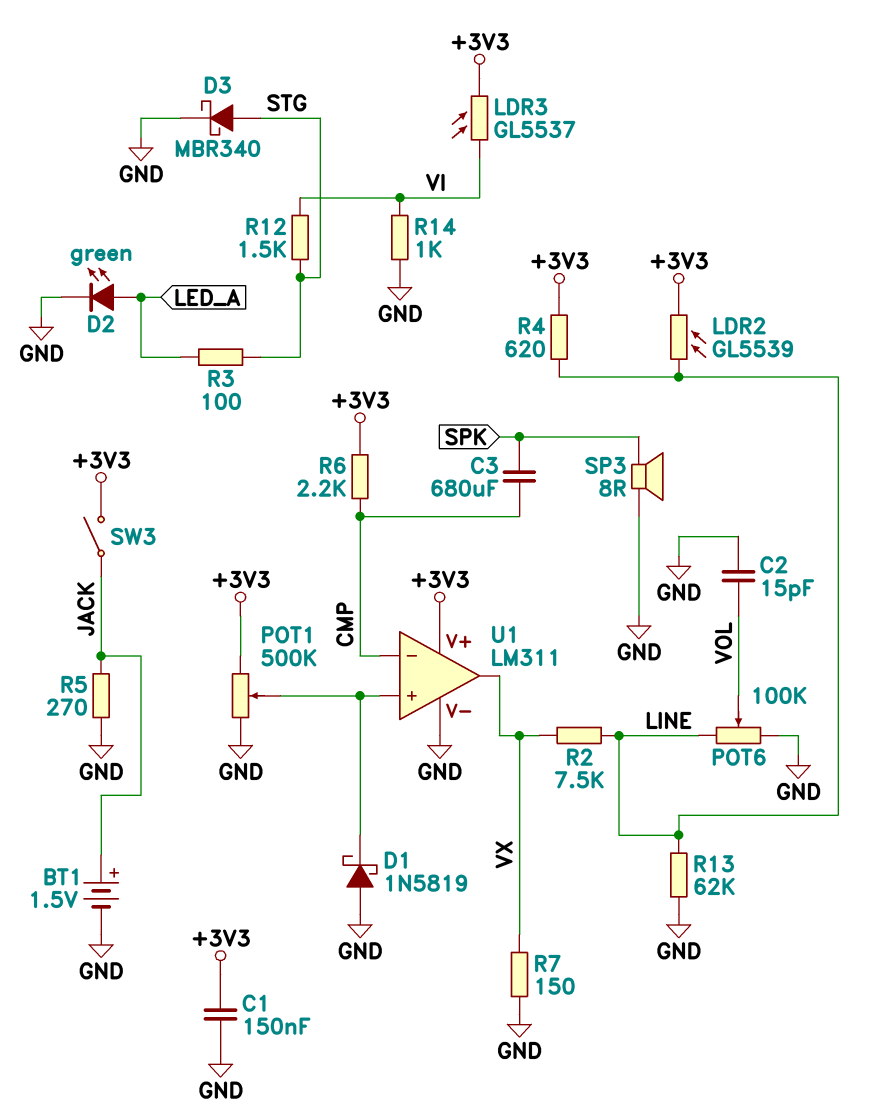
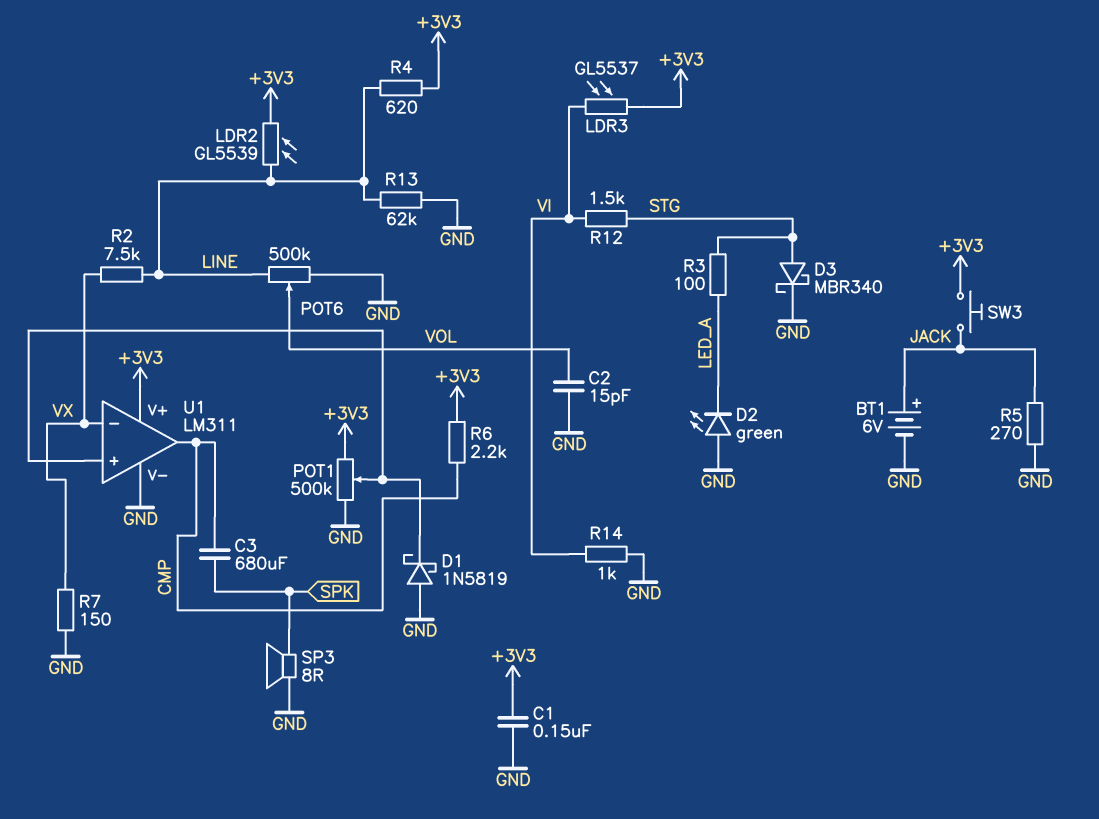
BT1: 1.5V (plus JACK, minus GND) -> 6V (plus JACK, minus GND)
D2: LED green (A LED_A, K GND) -> LED green (A GND, K LED_A)
POT6: 100k (GND, LINE, wiper VOL) -> 500k (GND, LINE, wiper VOL)
SW3: switch (+3V3, JACK) -> button (+3V3, JACK)
U1 pin in-: CMP -> VX
U1 pin out: VX -> CMP

